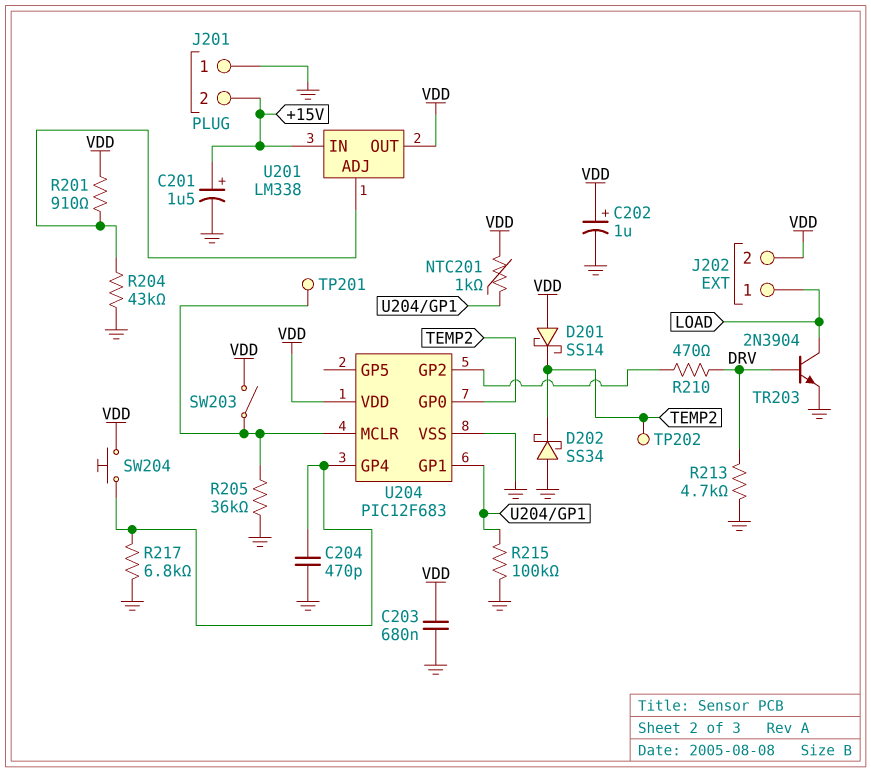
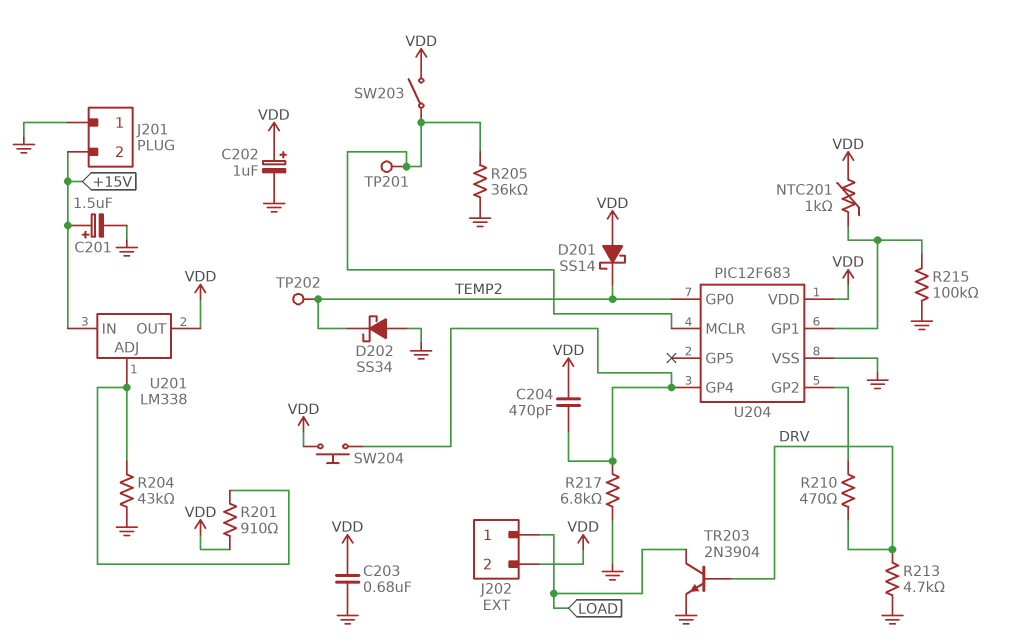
C204: 470pF (GND, U204/GP4) -> 470pF (U204/GP4, VDD)

